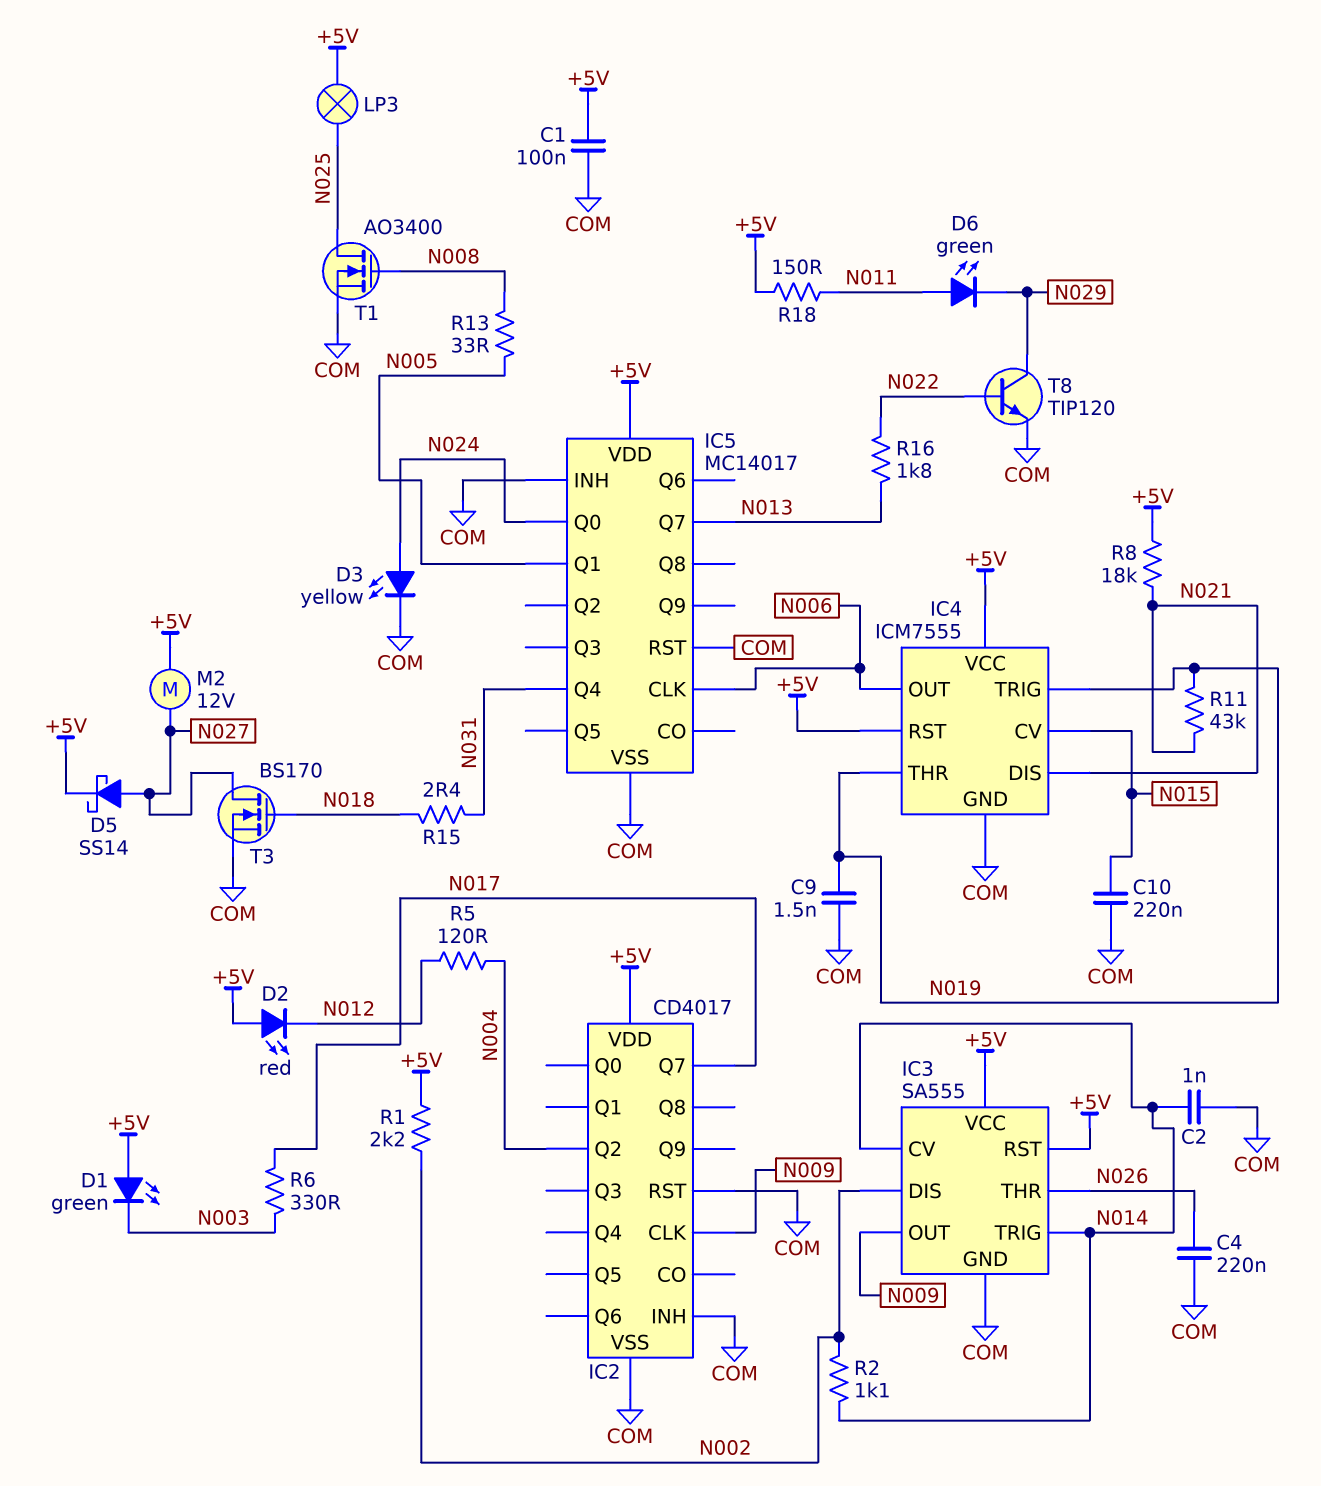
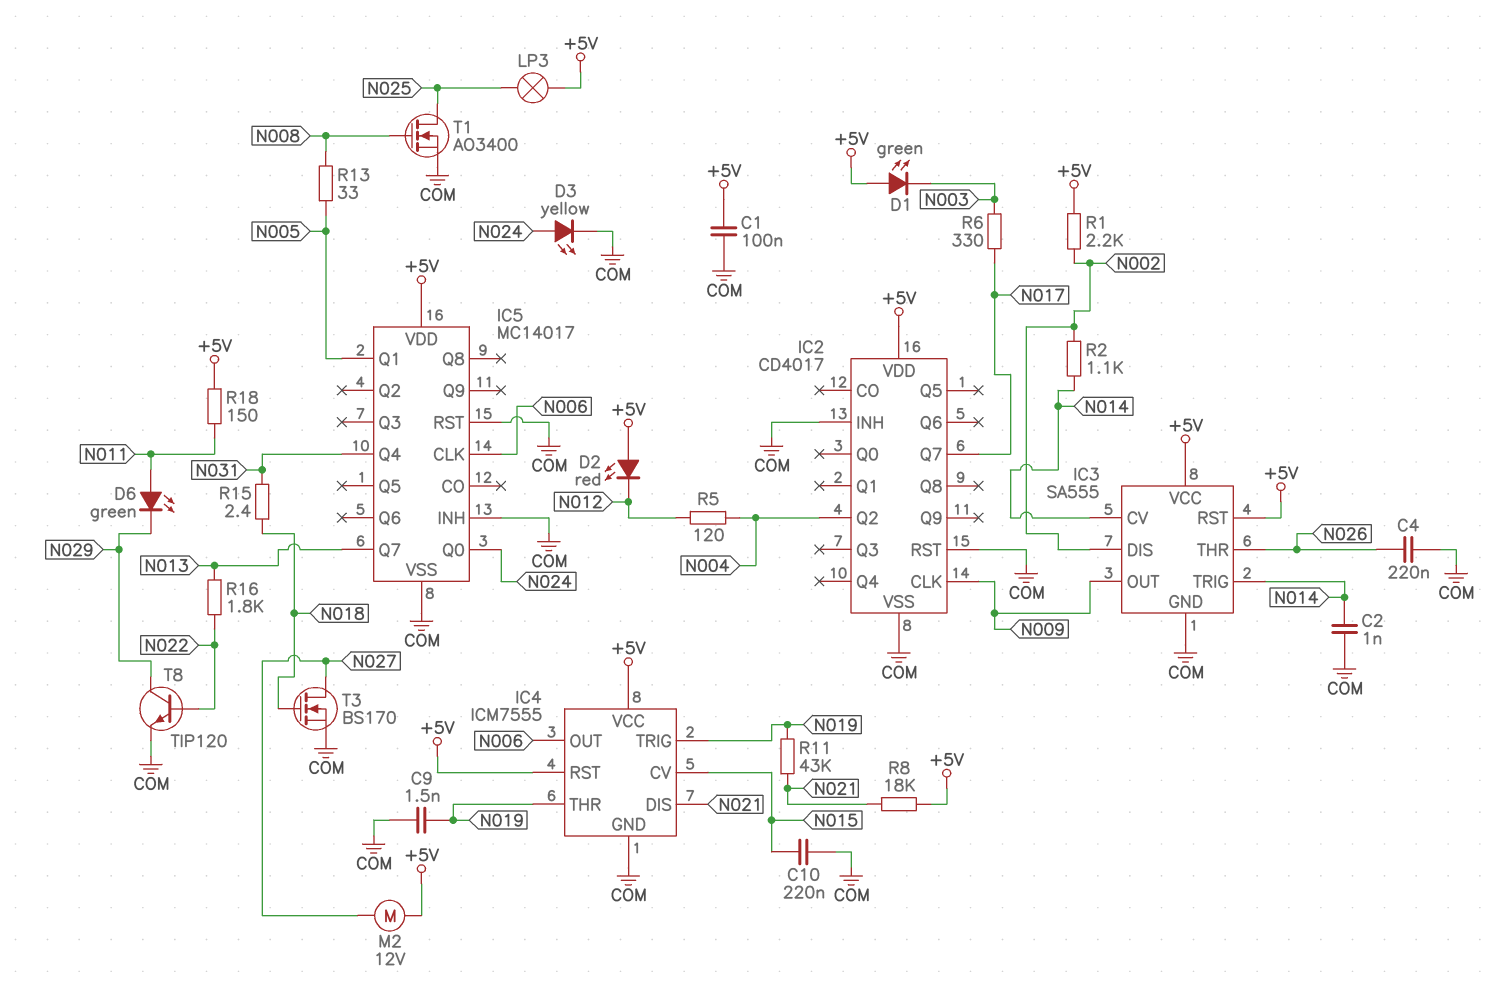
D5: schottky SS14 (A N027, K +5V) -> none

